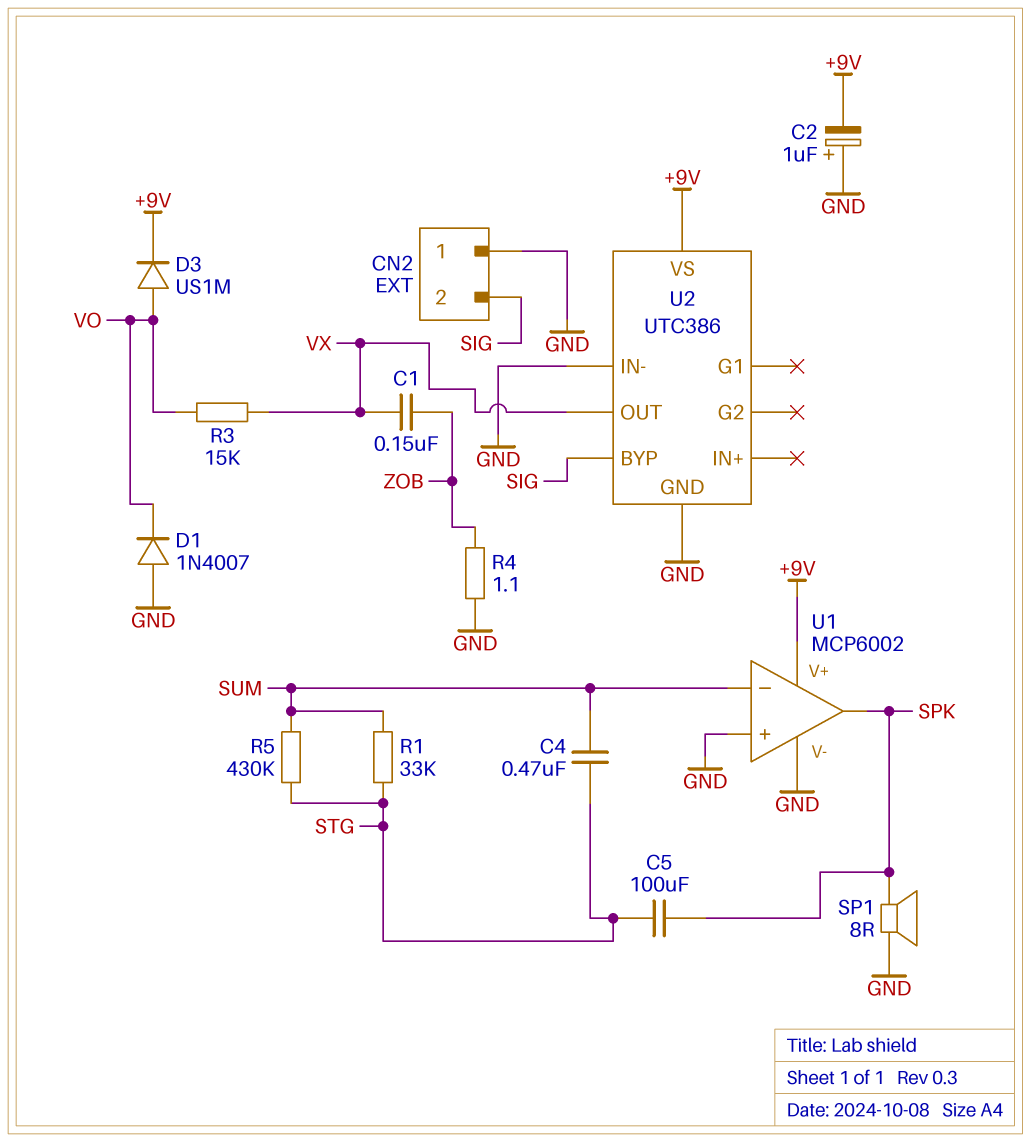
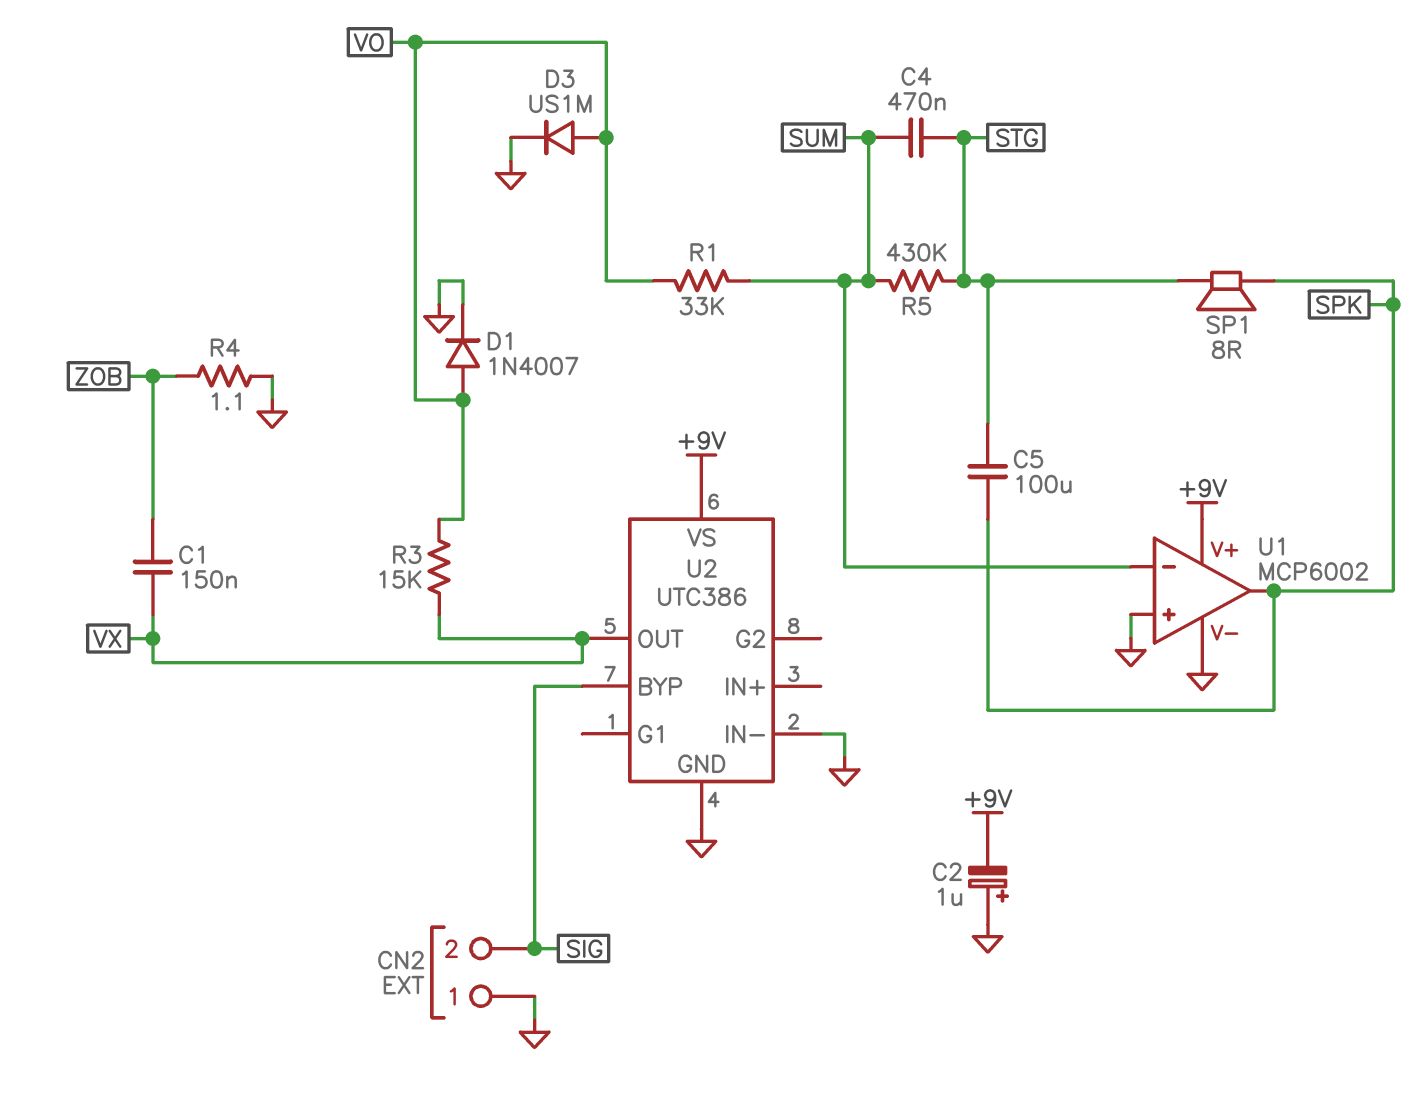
D1: diode 1N4007 (A GND, K VO) -> diode 1N4007 (A VO, K GND)
D3: diode US1M (A VO, K +9V) -> diode US1M (A VO, K GND)
R1: 33k (STG, SUM) -> 33k (SUM, VO)
SP1: speaker 8R (GND, SPK) -> speaker 8R (SPK, STG)

